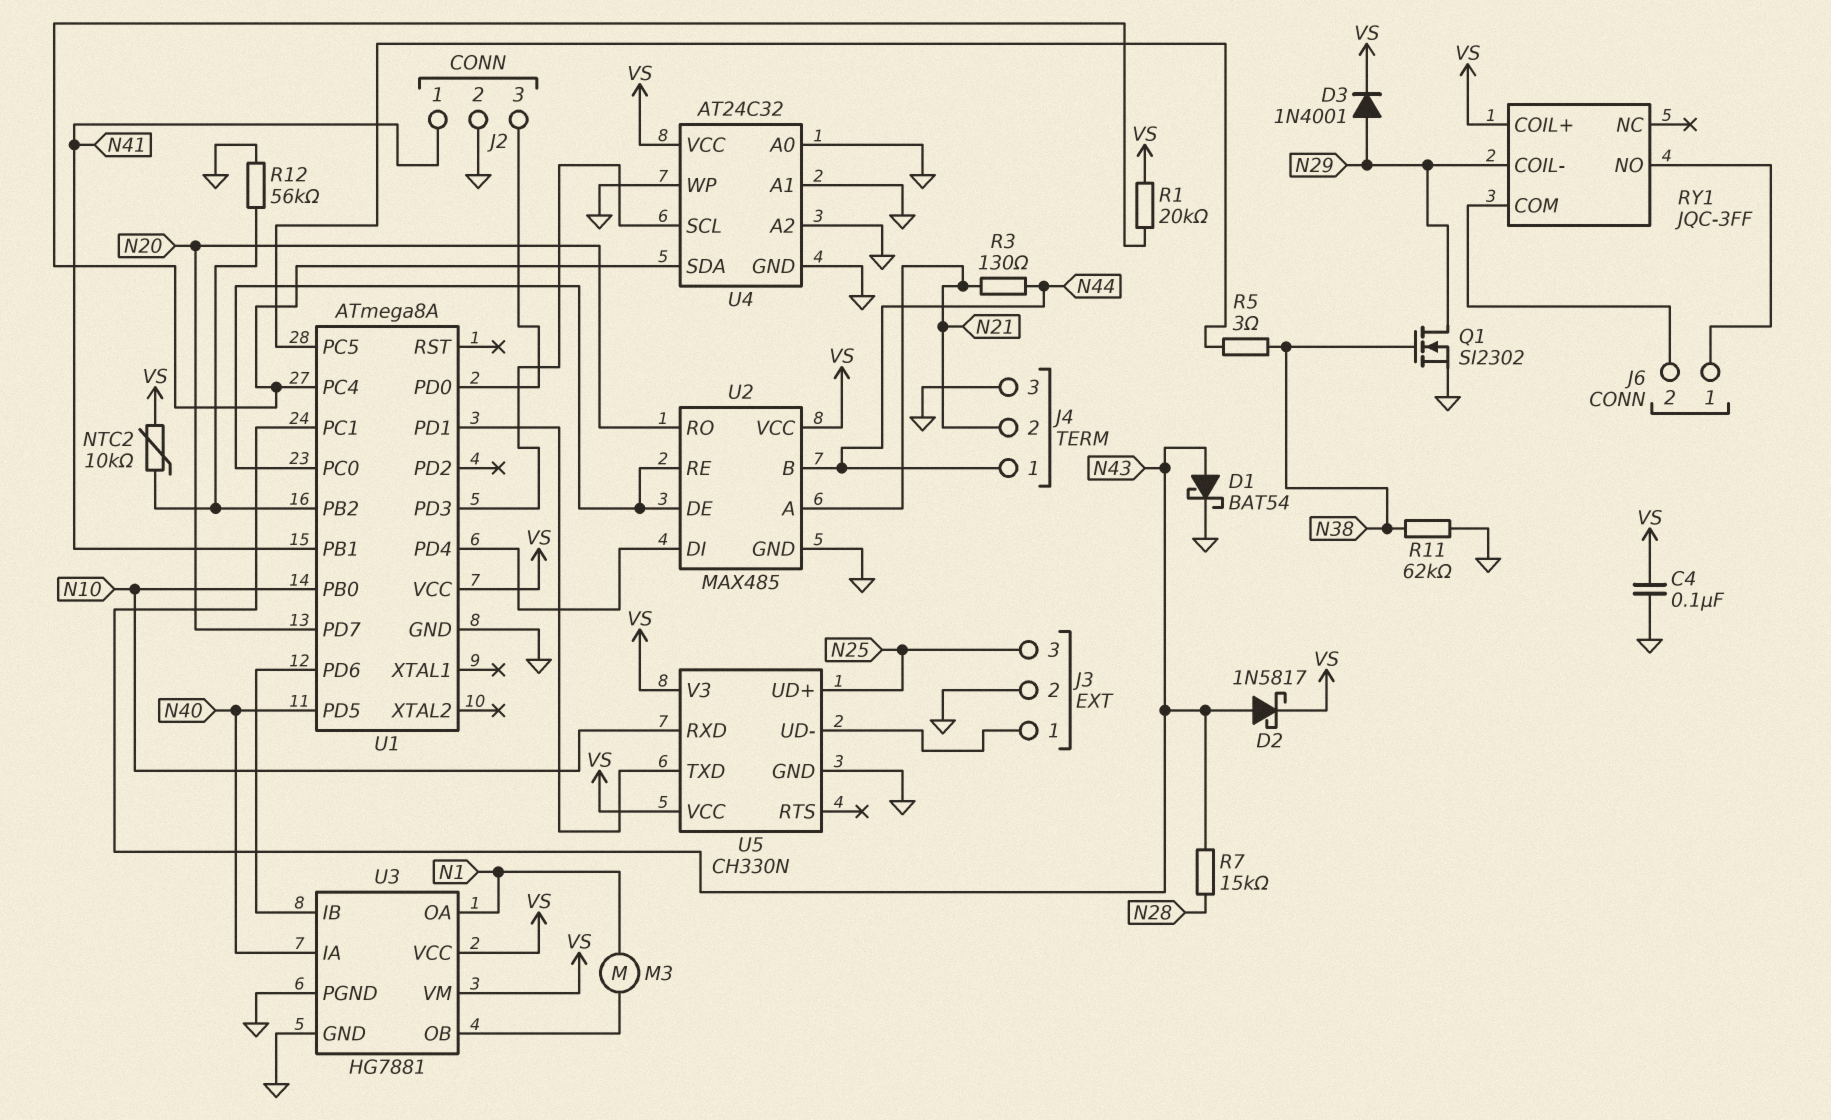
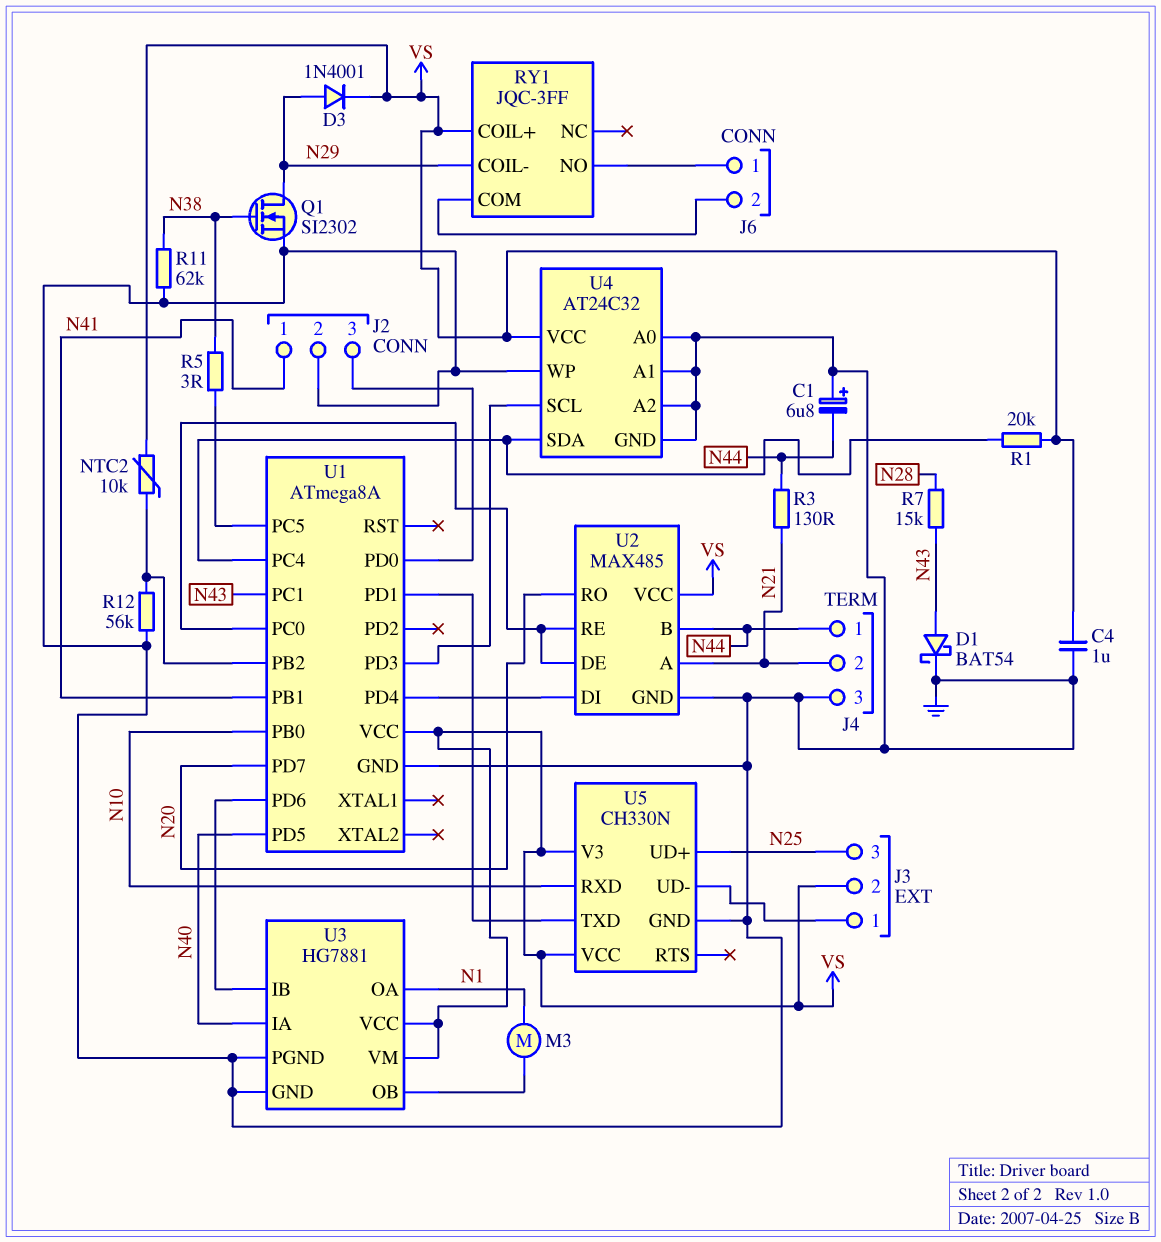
C1: none -> 6.8uF (plus GND, minus N44)
C4: 100nF (GND, VS) -> 1uF (GND, VS)
D2: schottky 1N5817 (A N43, K VS) -> none
J3 pin 2: GND -> VS

